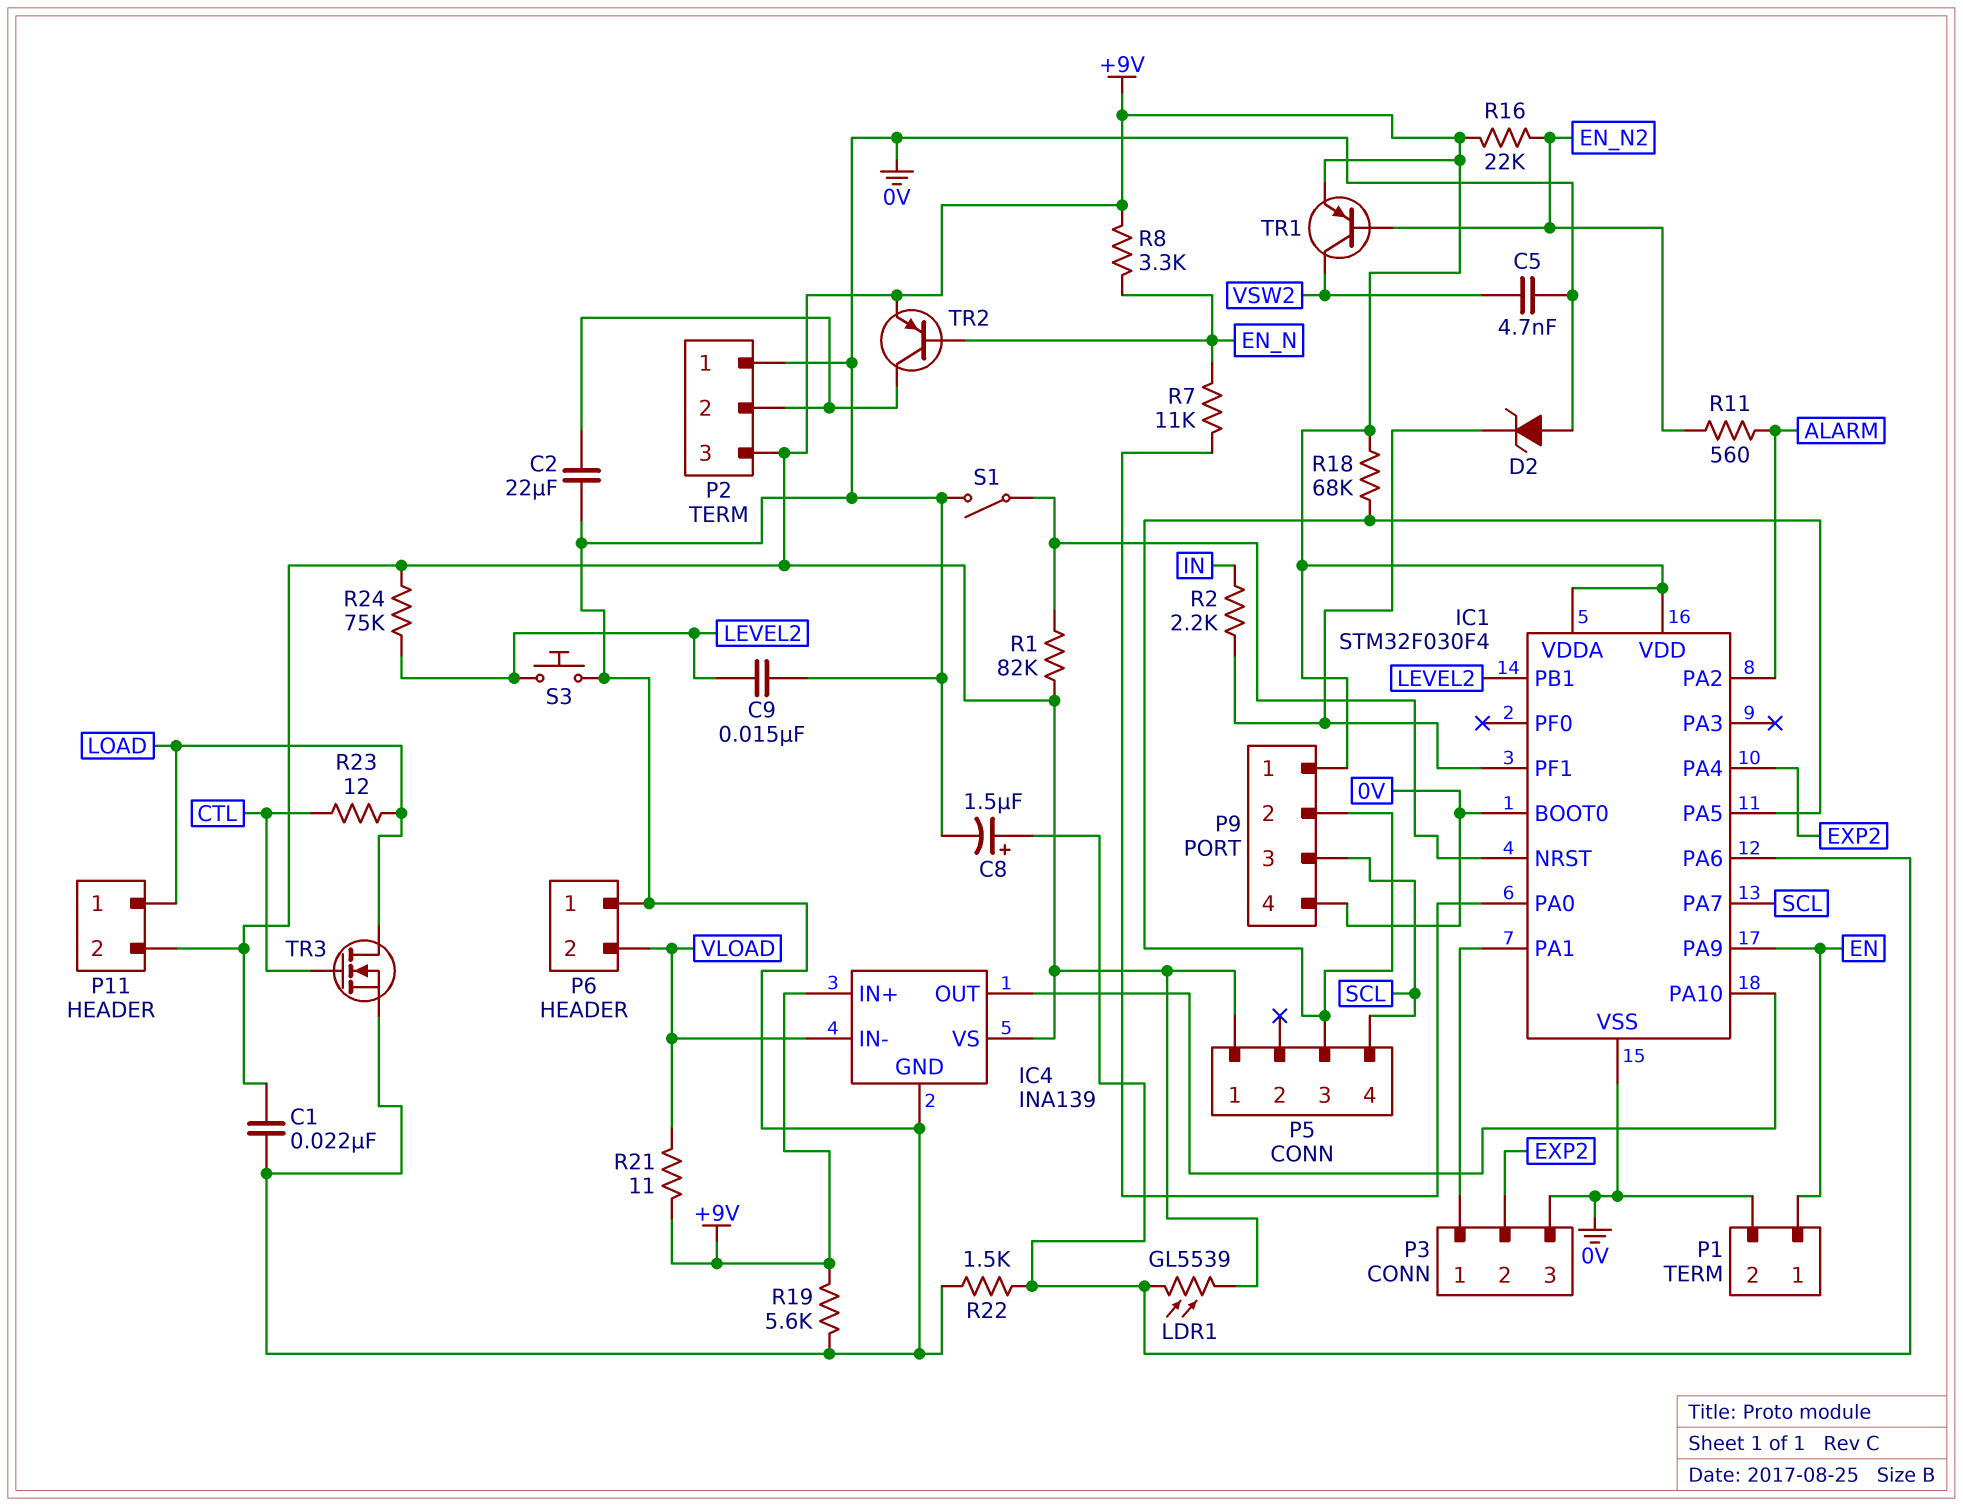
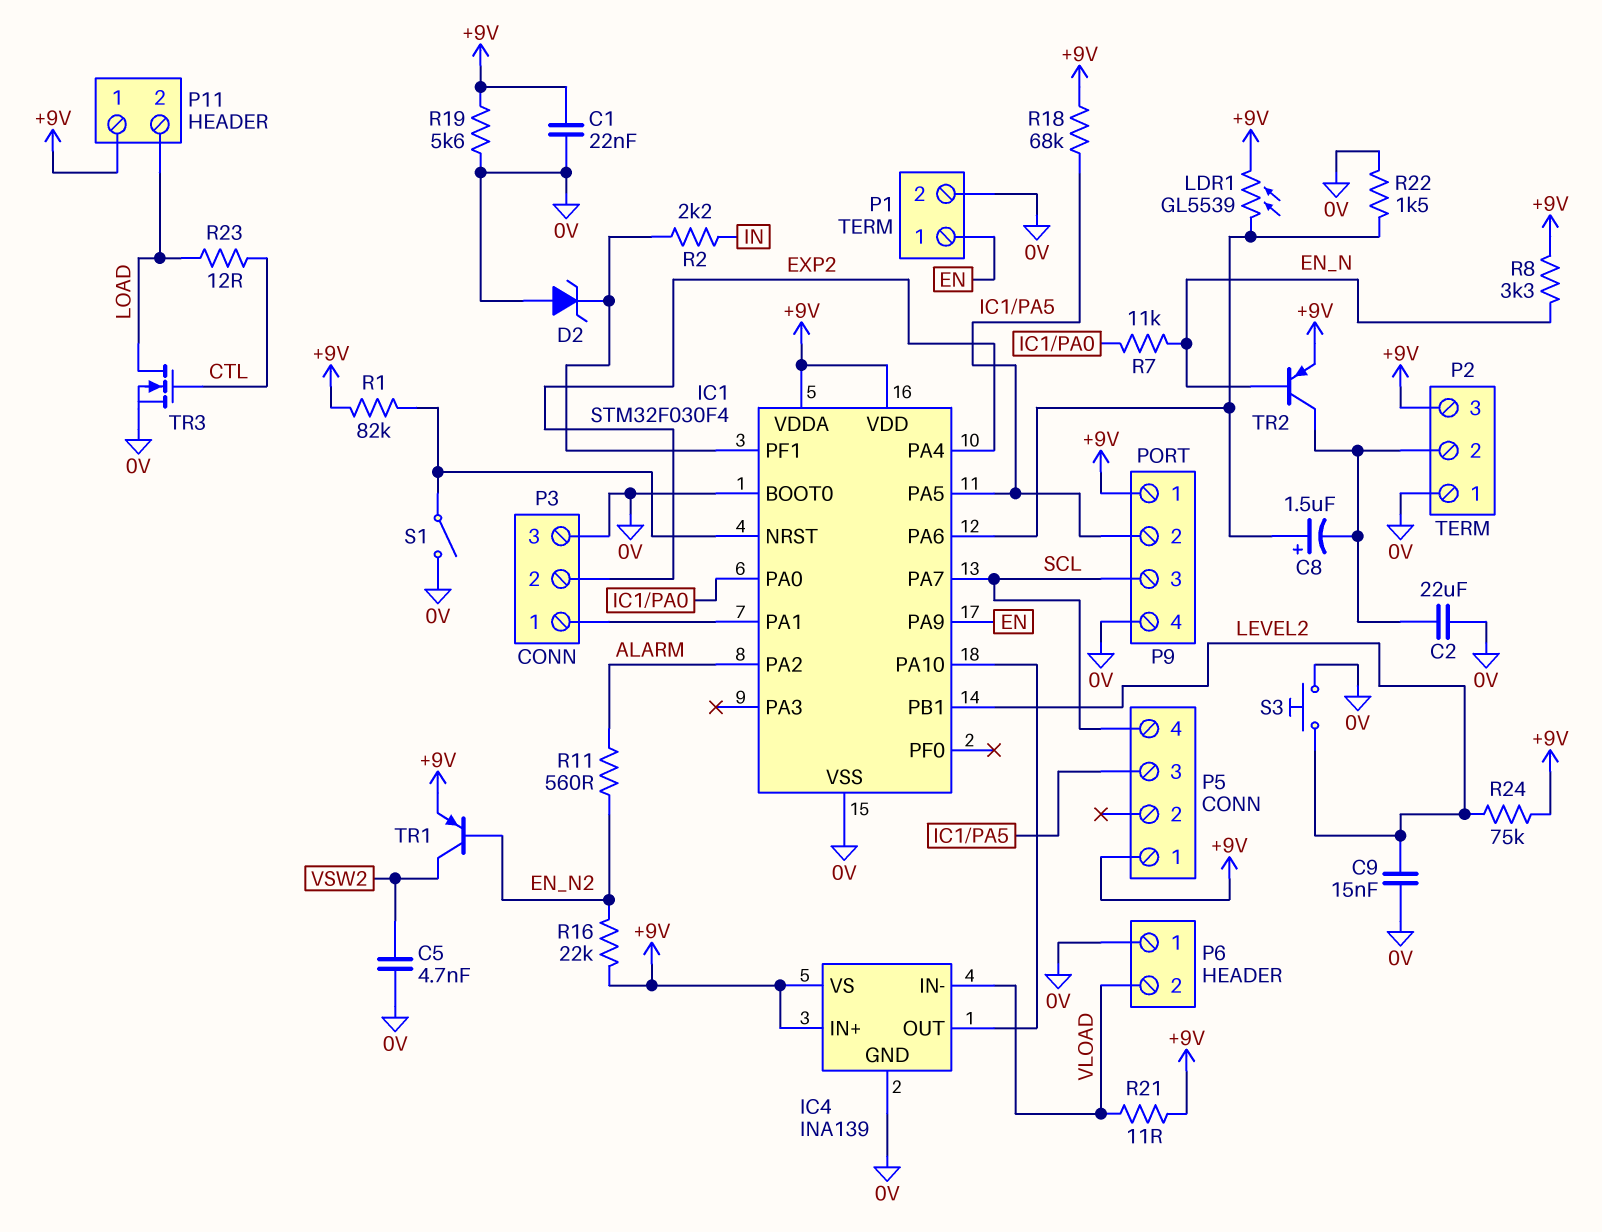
C8: 1.5uF (plus IC1/PA6, minus 0V) -> 1.5uF (plus IC1/PA6, minus P2/2)
P11 pin 1: LOAD -> +9V
P11 pin 2: +9V -> LOAD

